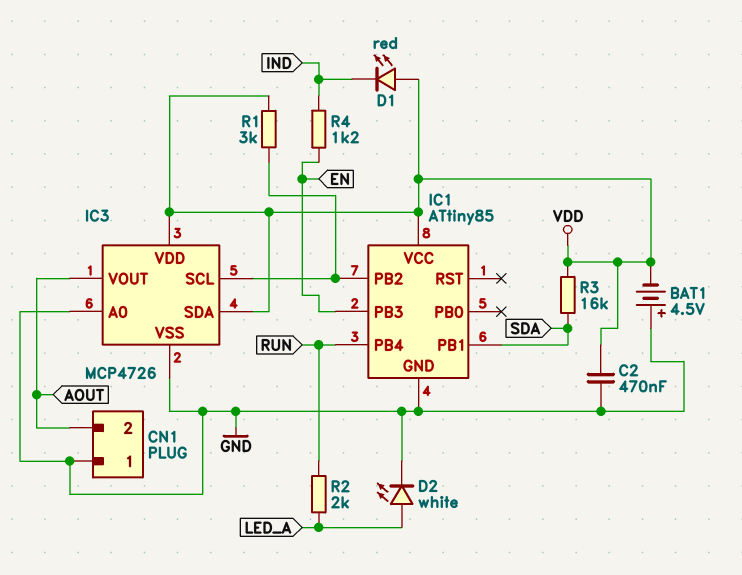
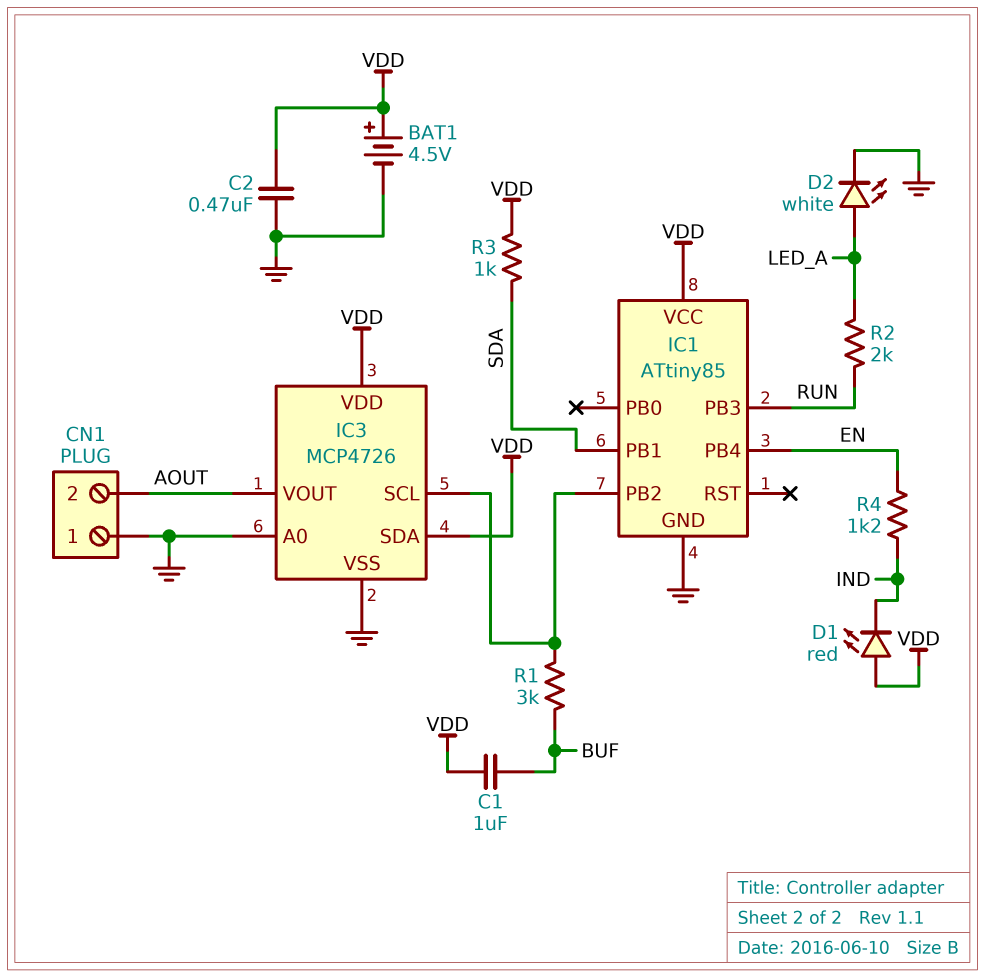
BAT1: 4.5V (plus GND, minus VDD) -> 4.5V (plus VDD, minus GND)
C1: none -> 1uF (BUF, VDD)
IC1 pin PB3: EN -> RUN
IC1 pin PB4: RUN -> EN
R1: 3k (IC1/PB2, VDD) -> 3k (BUF, IC1/PB2)
R3: 16k (SDA, VDD) -> 1k (SDA, VDD)

